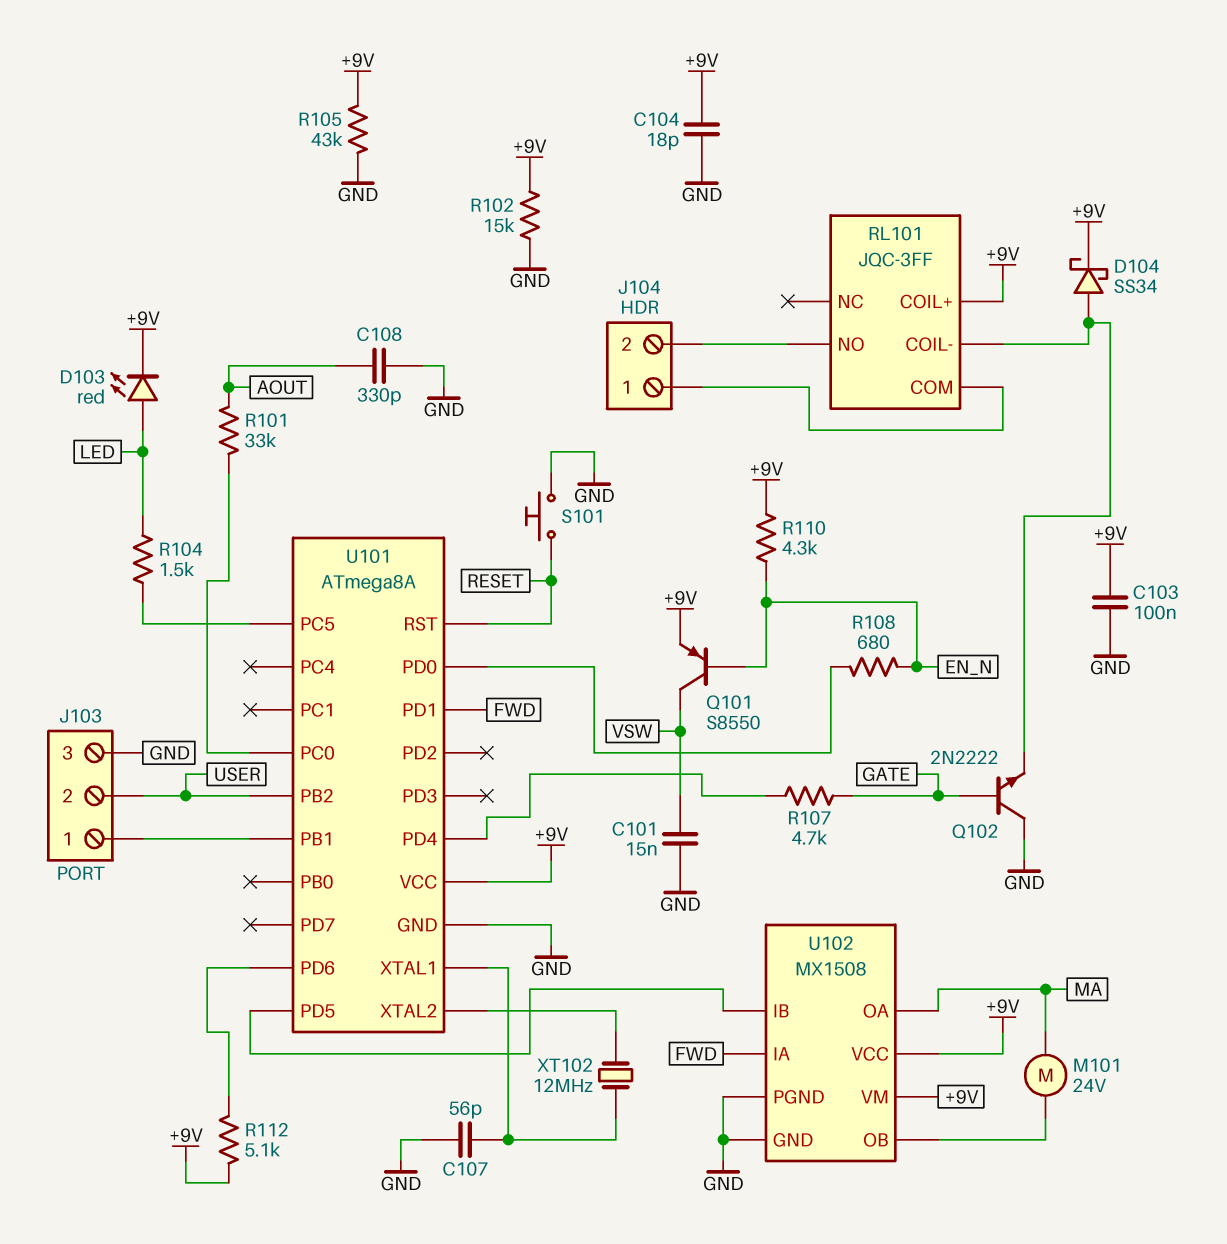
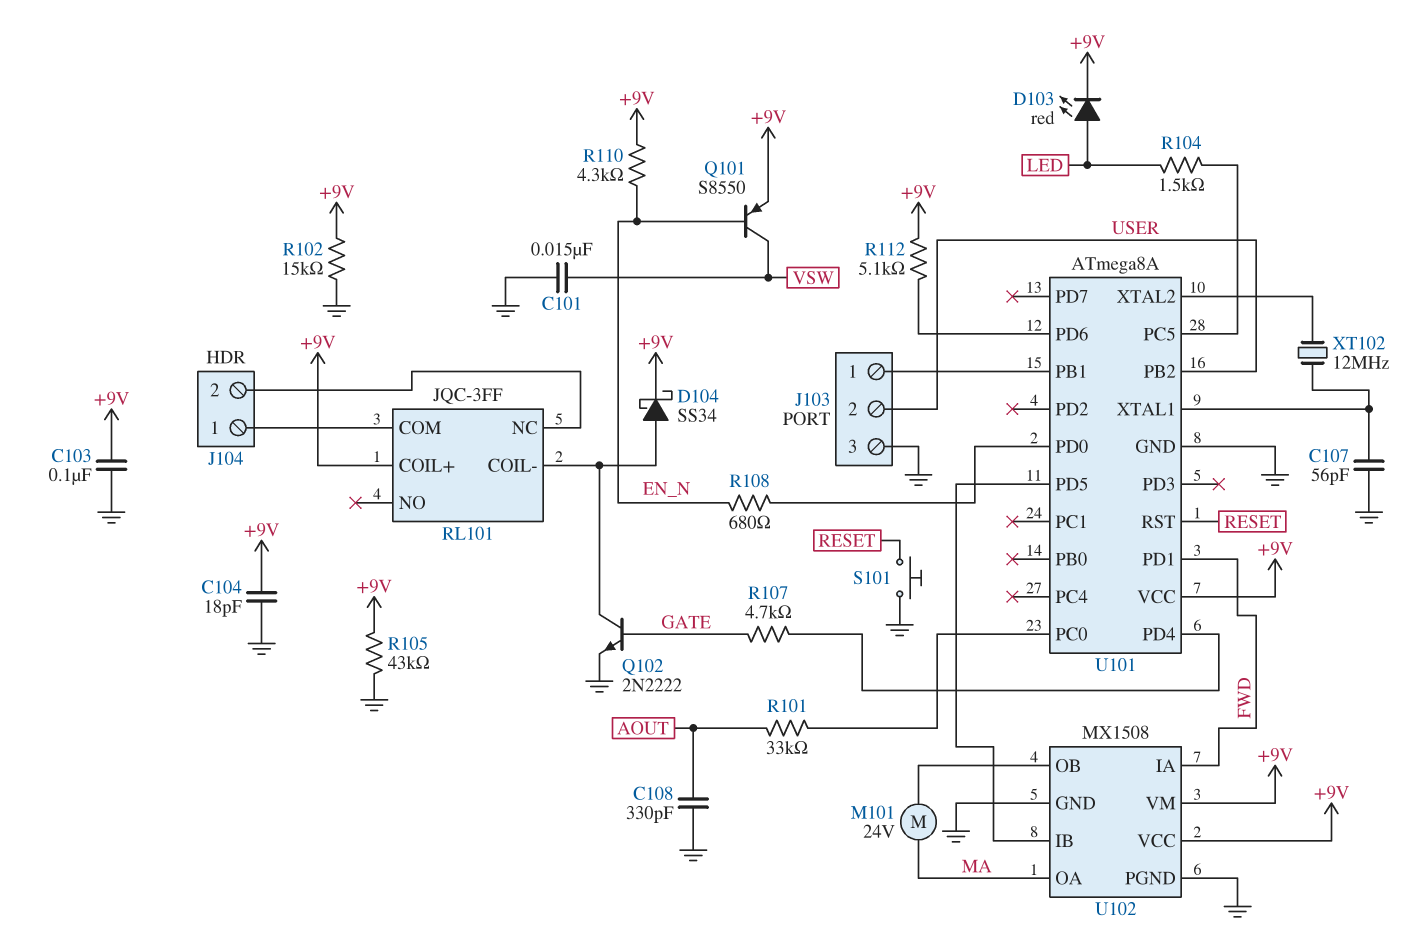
Q102: NPN 2N2222 (B GATE, C GND, E RL101/COIL-) -> NPN 2N2222 (B GATE, C RL101/COIL-, E GND)
RL101 pin NC: none -> J104/2
RL101 pin NO: J104/2 -> none

